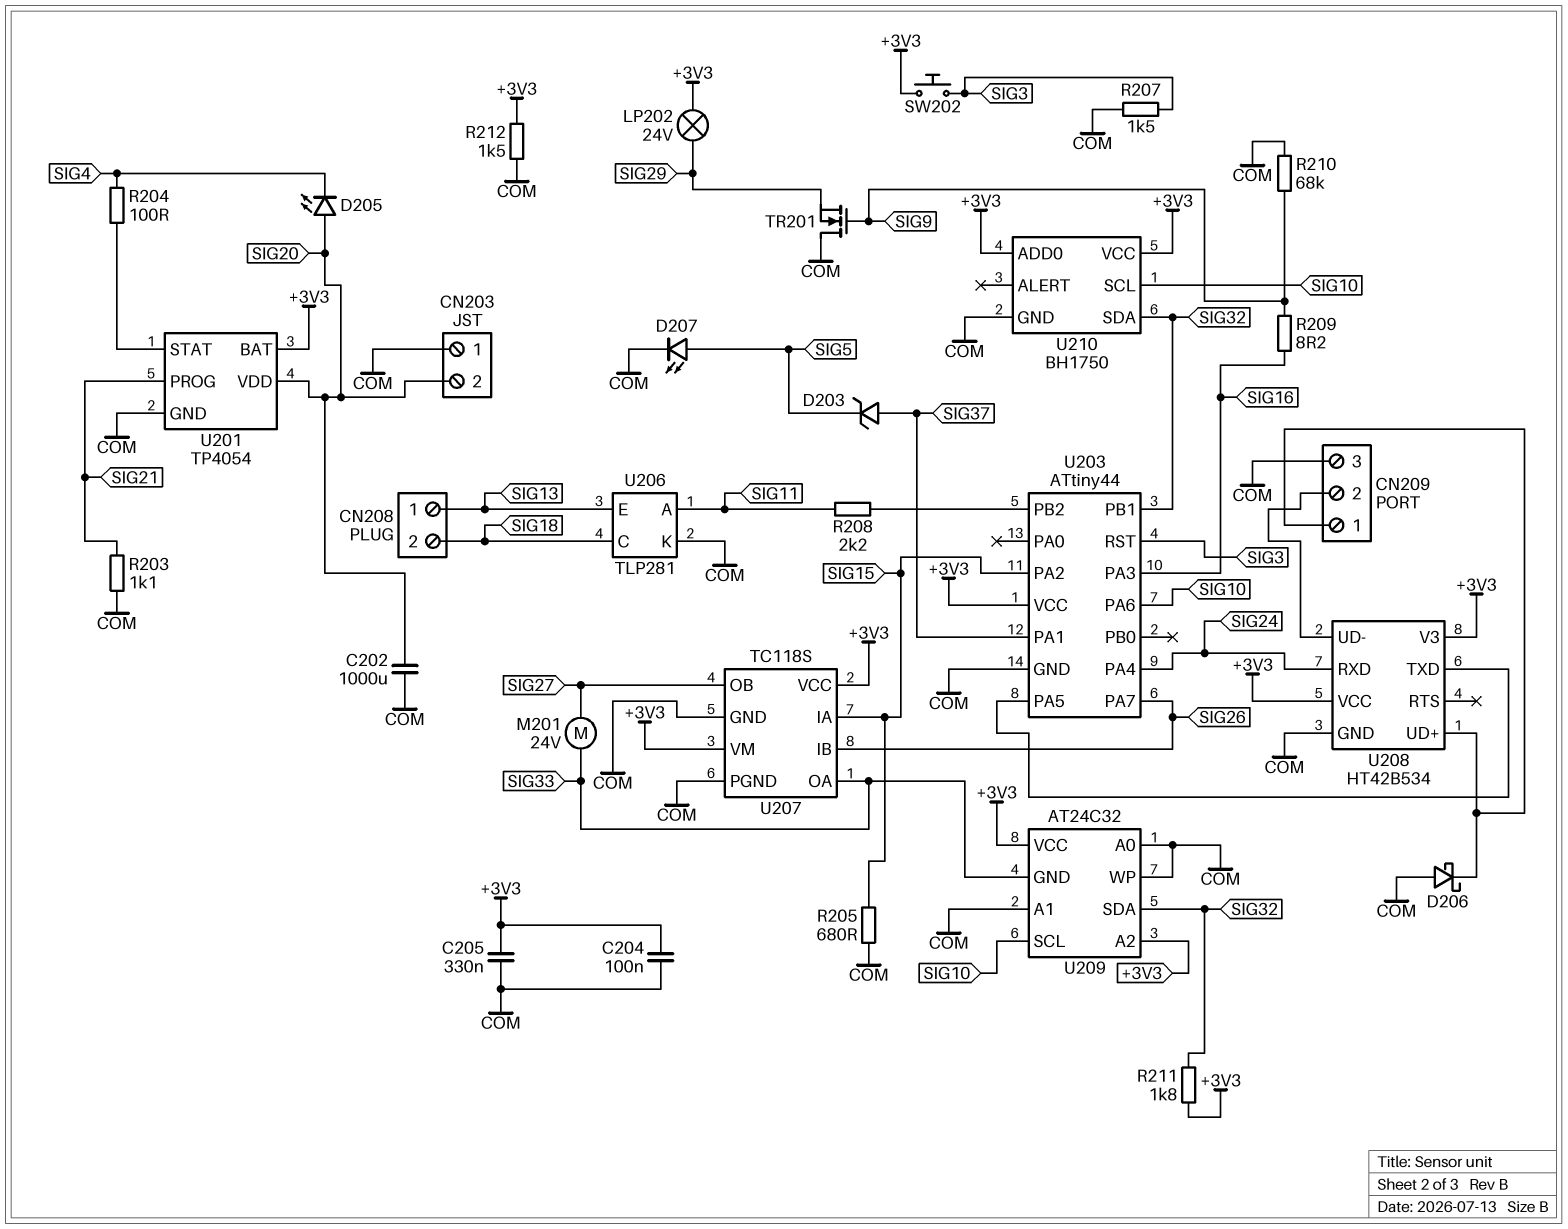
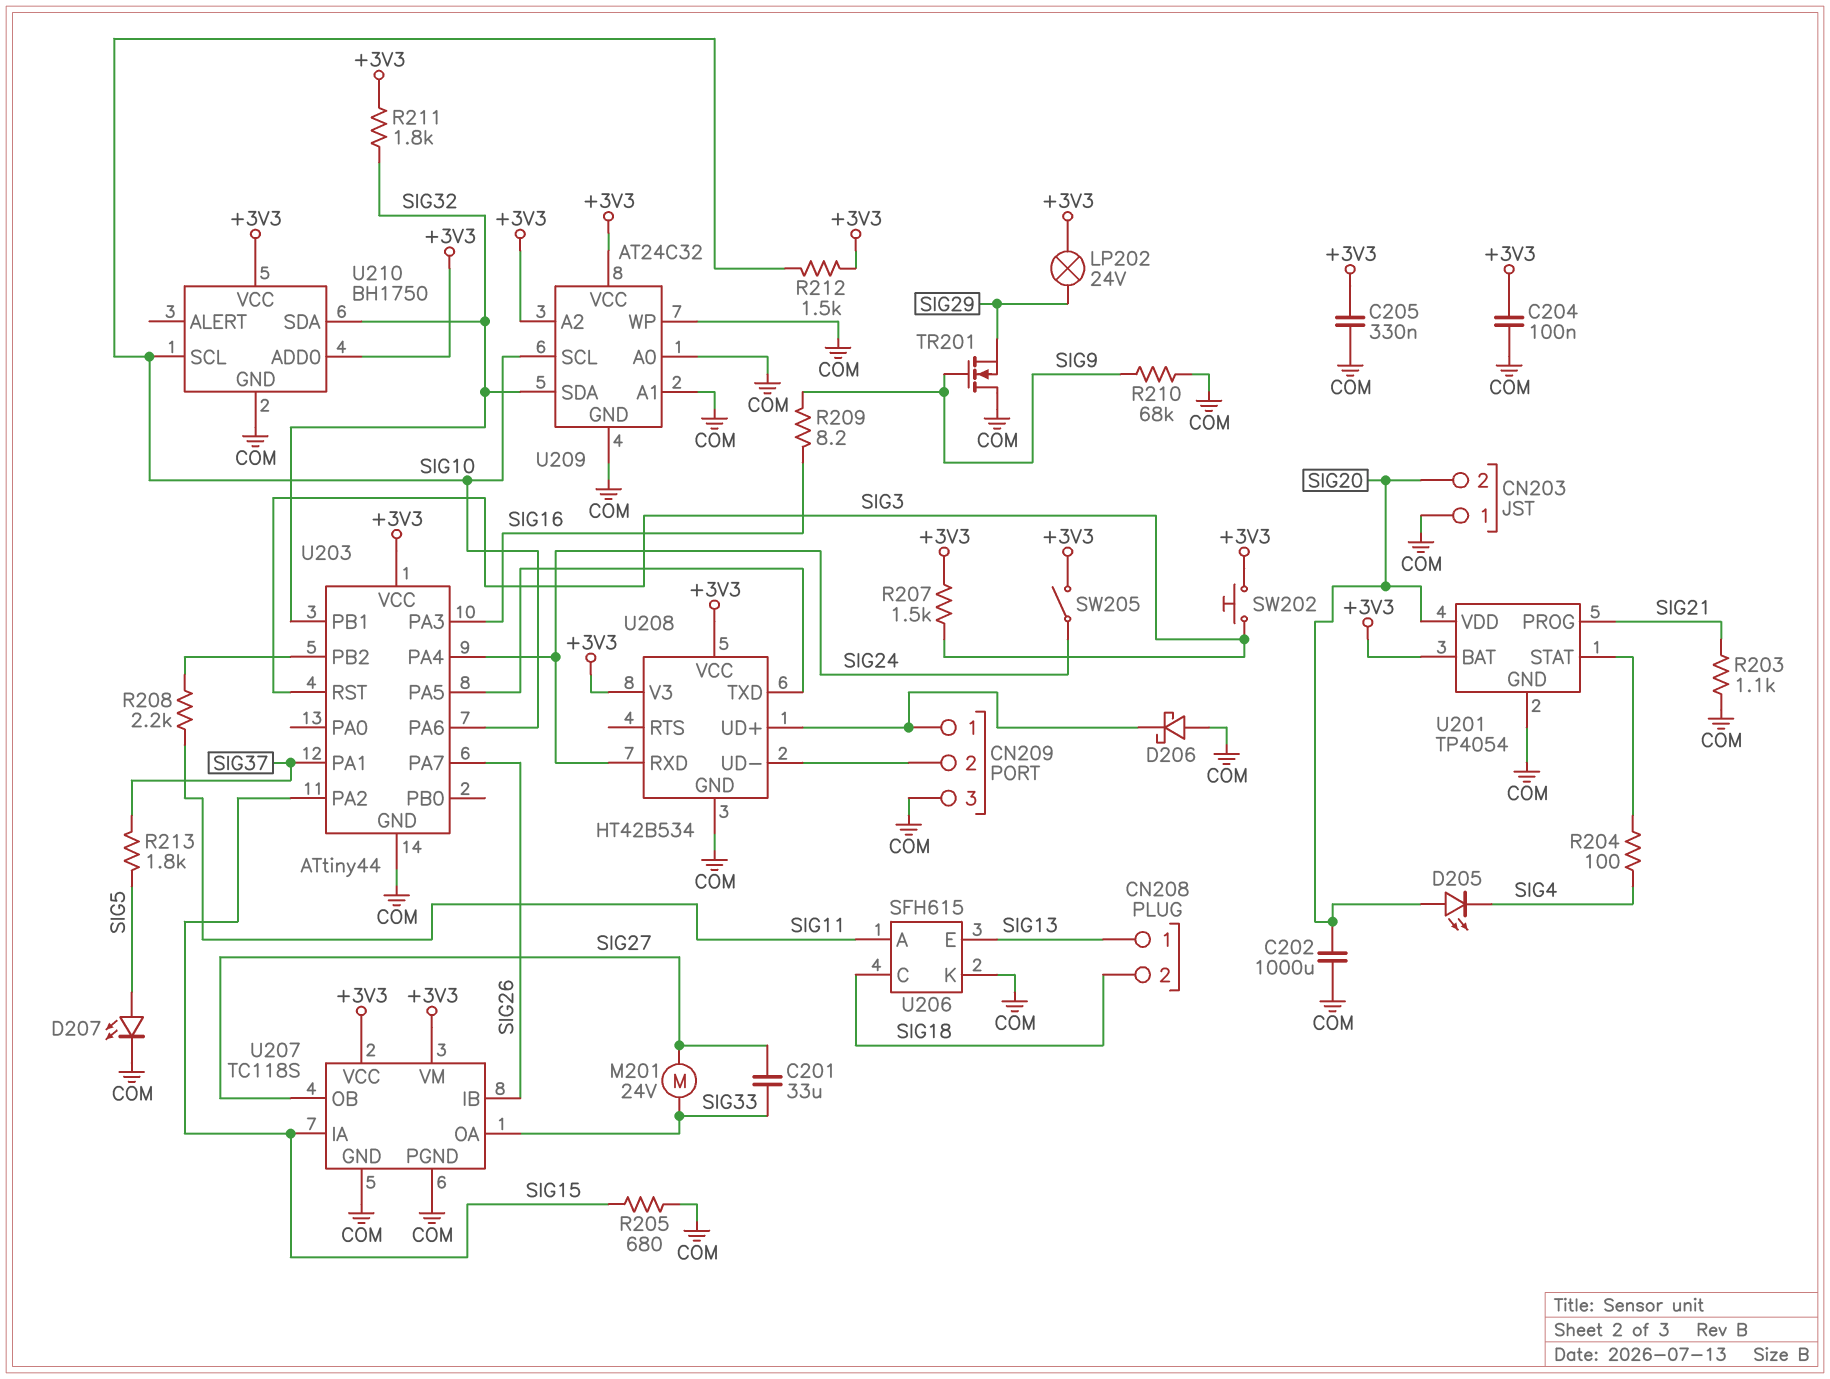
C201: none -> 33uF (SIG27, SIG33)
D203: zener (A SIG37, K SIG5) -> none
R207: 1.5k (COM, SIG3) -> 1.5k (+3V3, SIG3)
R212: 1.5k (+3V3, COM) -> 1.5k (+3V3, SIG10)
R213: none -> 1.8k (SIG5, SIG37)
SW205: none -> switch (+3V3, SIG24)
U206: TLP281 -> SFH615
U209 pin GND: SIG33 -> COM

